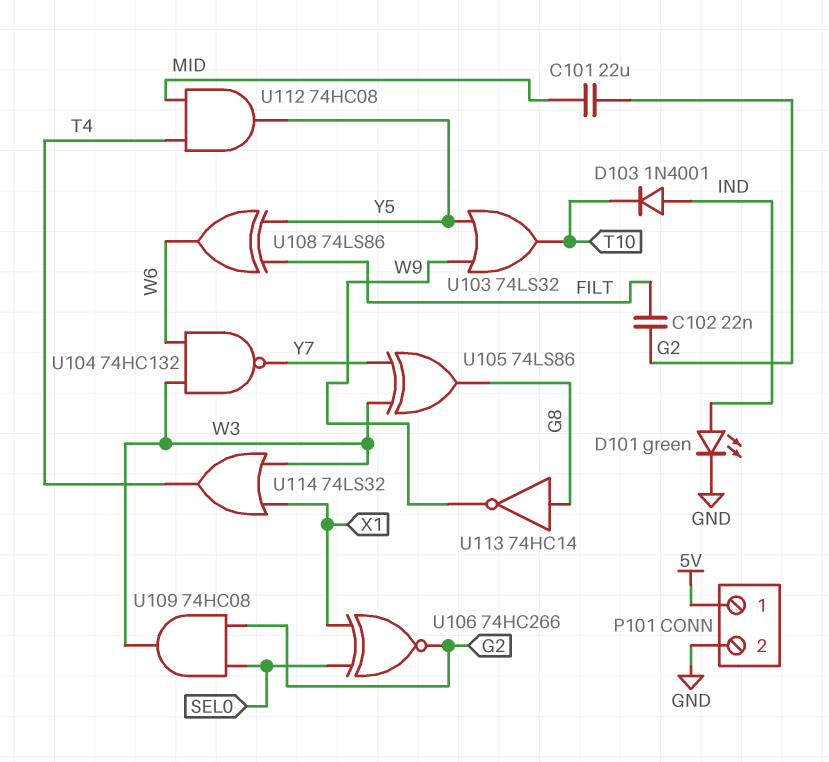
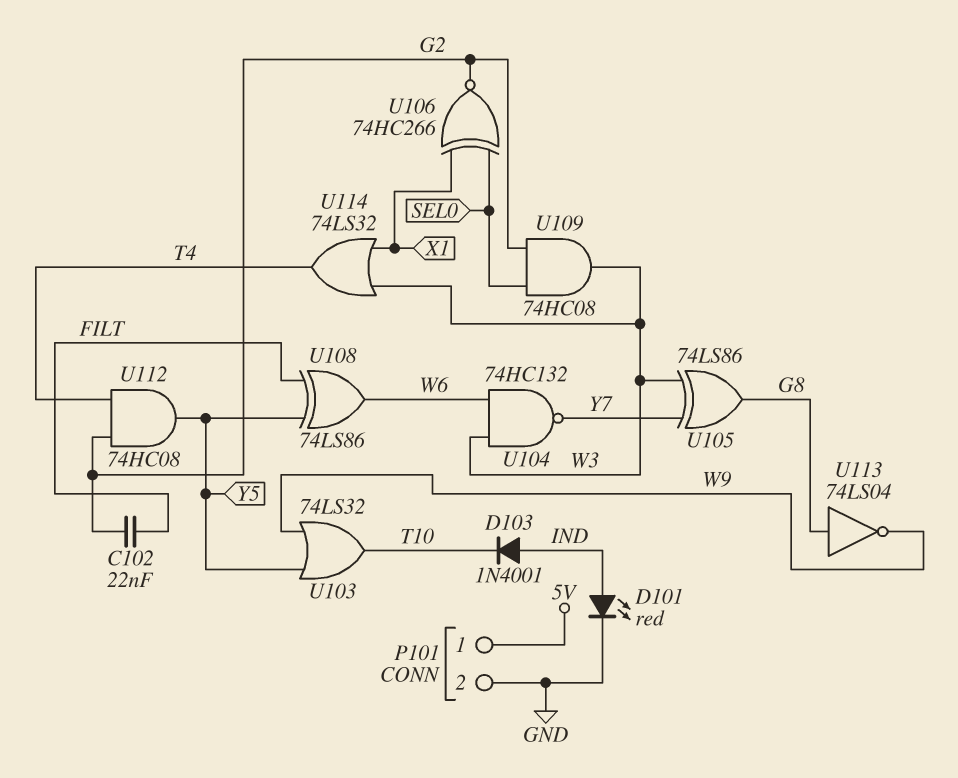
C101: 22uF (G2, MID) -> none
D101: LED green (A IND, K GND) -> LED red (A IND, K GND)
U112: AND 74HC08 (in MID, in T4, out Y5) -> AND 74HC08 (in G2, in T4, out Y5)
U113: NOT 74HC14 (in G8, out W9) -> NOT 74LS04 (in G8, out W9)

